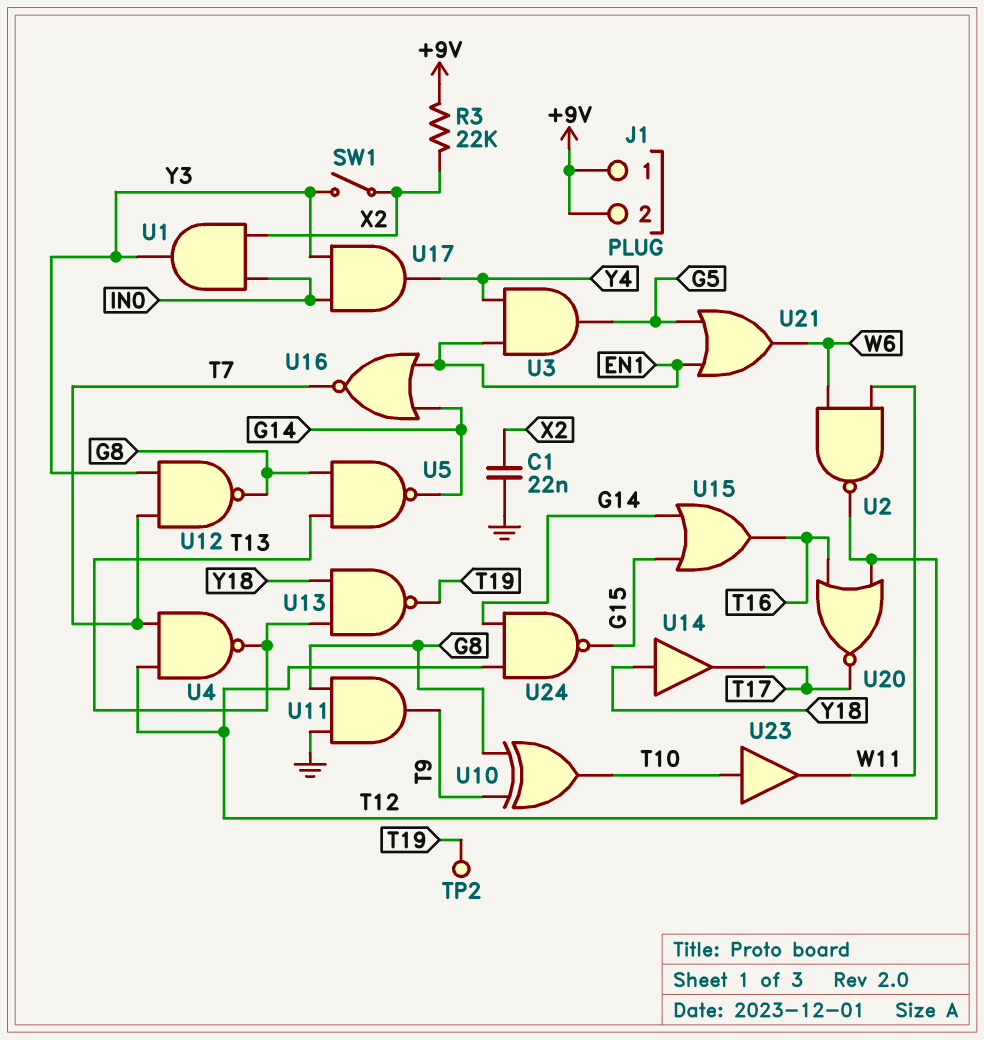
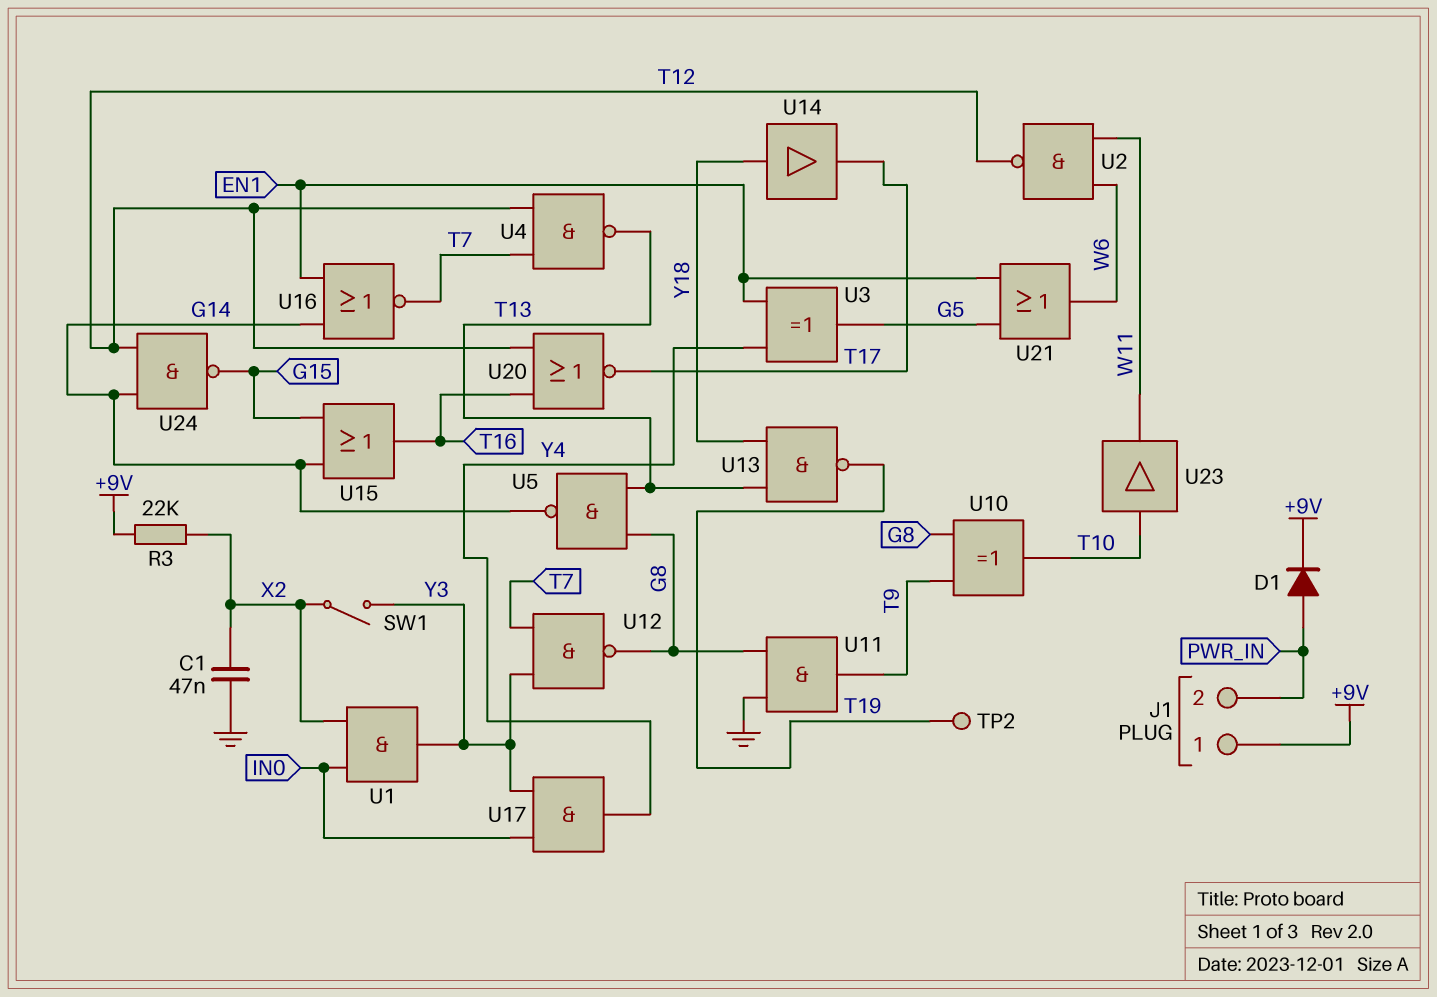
C1: 22nF (GND, X2) -> 47nF (GND, X2)
D1: none -> diode (A PWR_IN, K +9V)
J1 pin 2: +9V -> PWR_IN
U3: AND (in EN1, in Y4, out G5) -> XOR (in EN1, in Y4, out G5)

